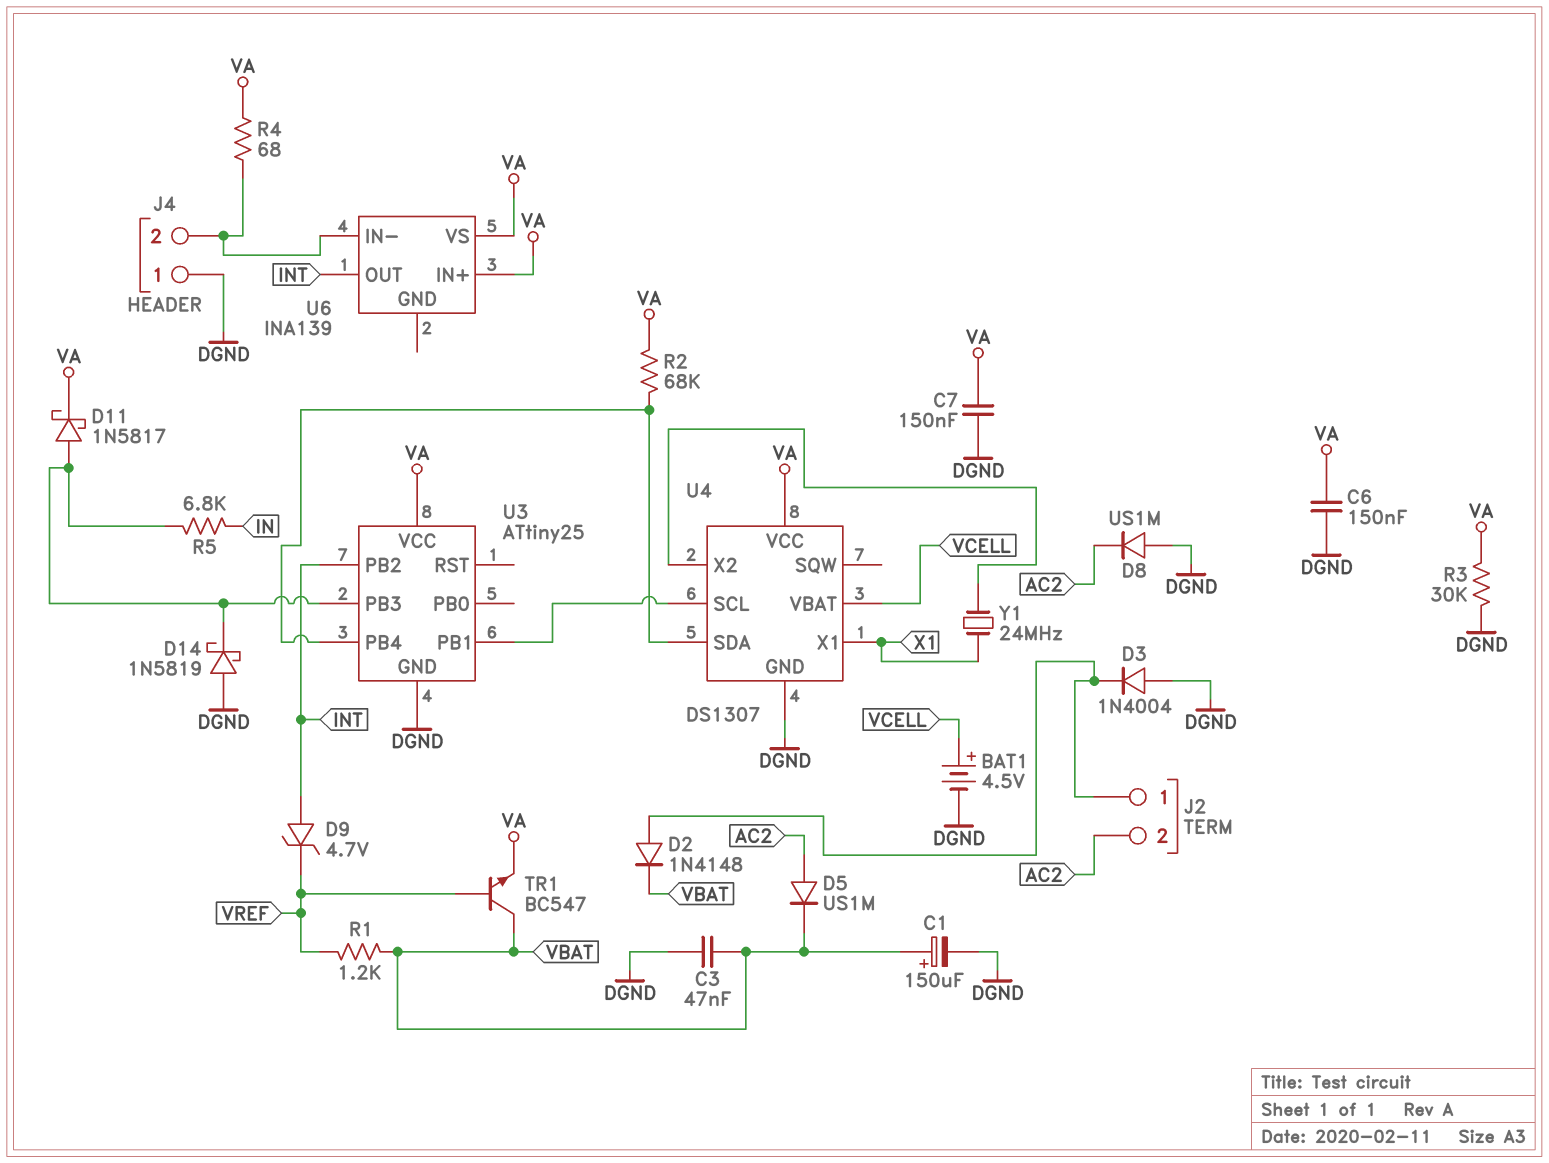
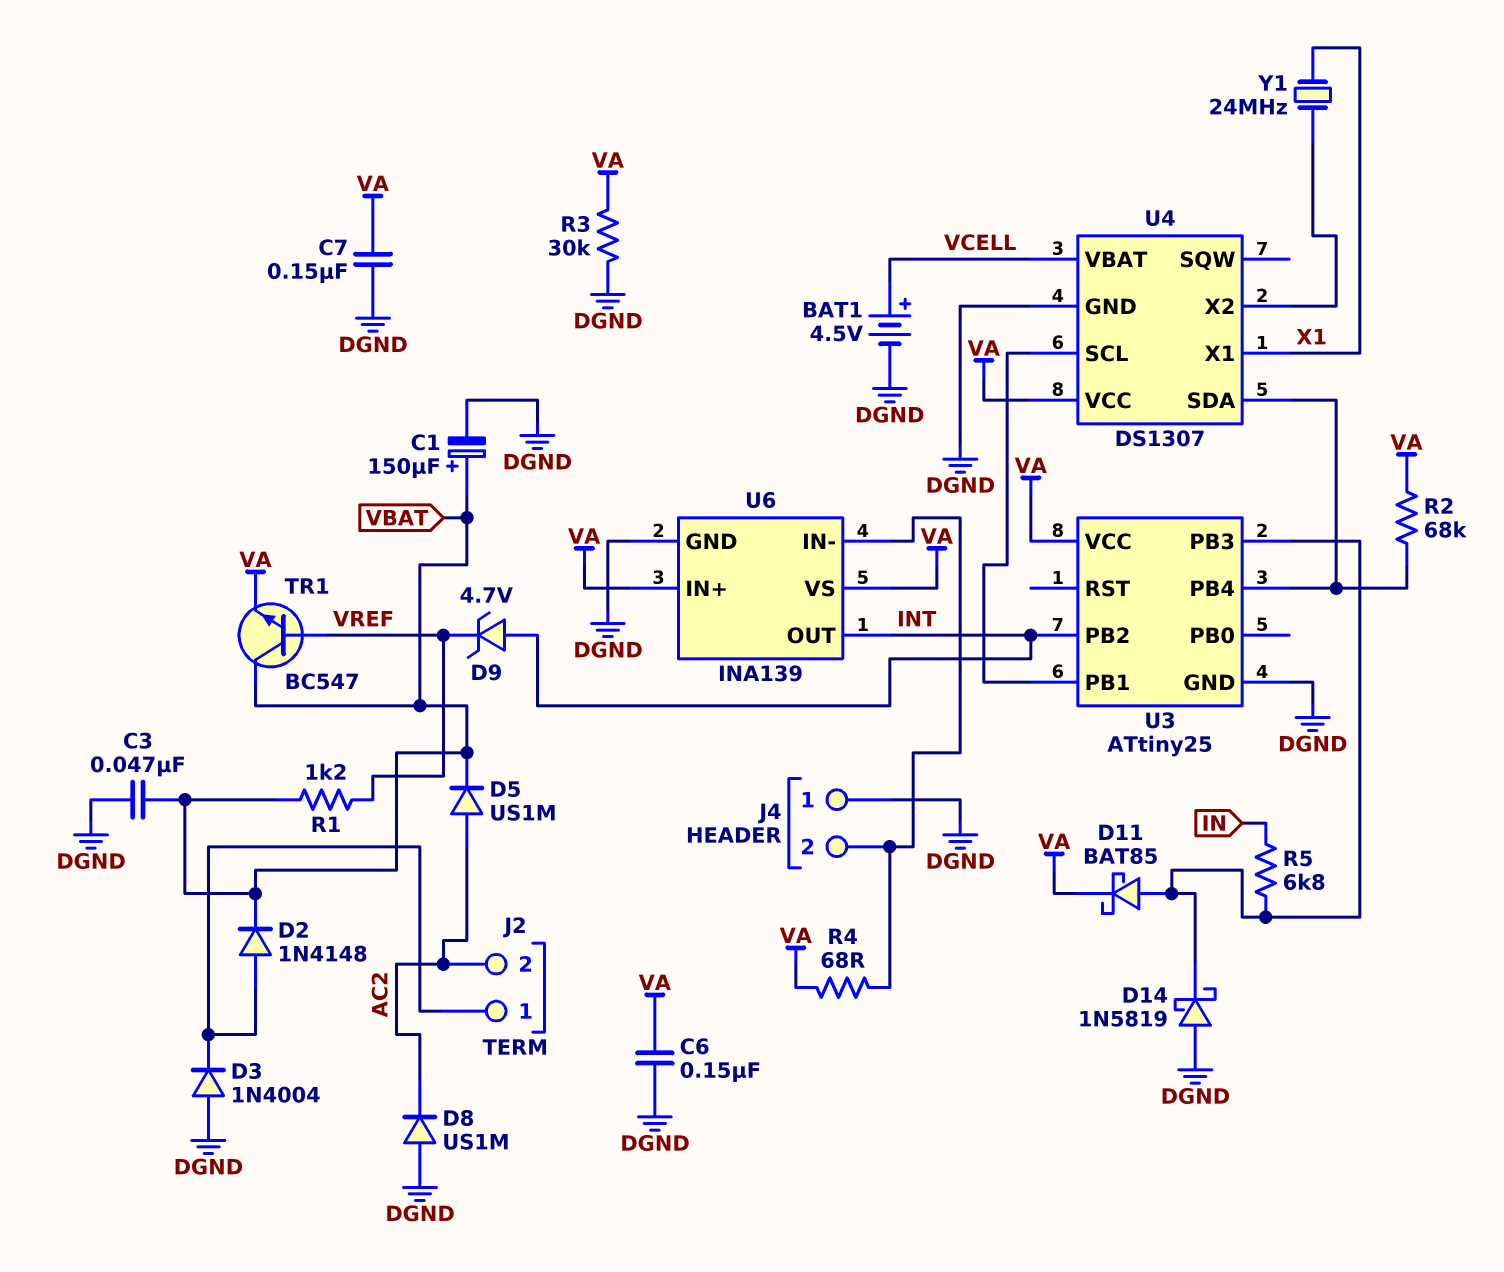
D11: schottky 1N5817 (A U3/PB3, K VA) -> schottky BAT85 (A U3/PB3, K VA)
U6 pin GND: none -> DGND

